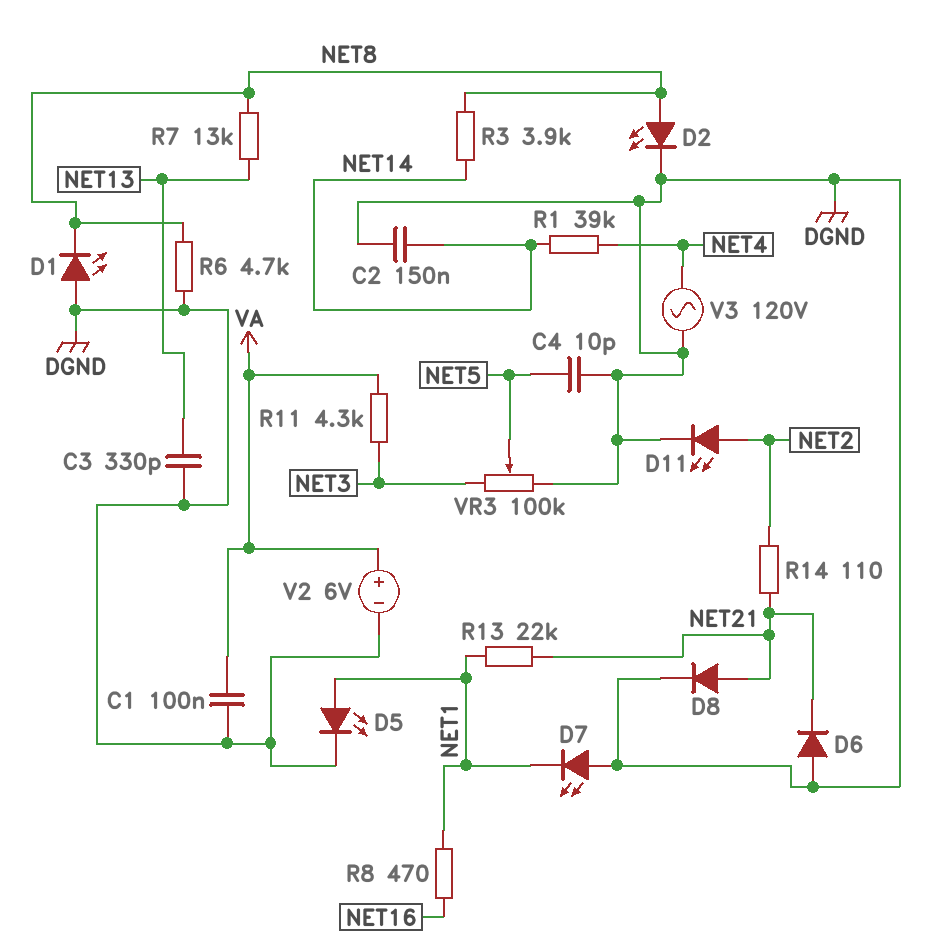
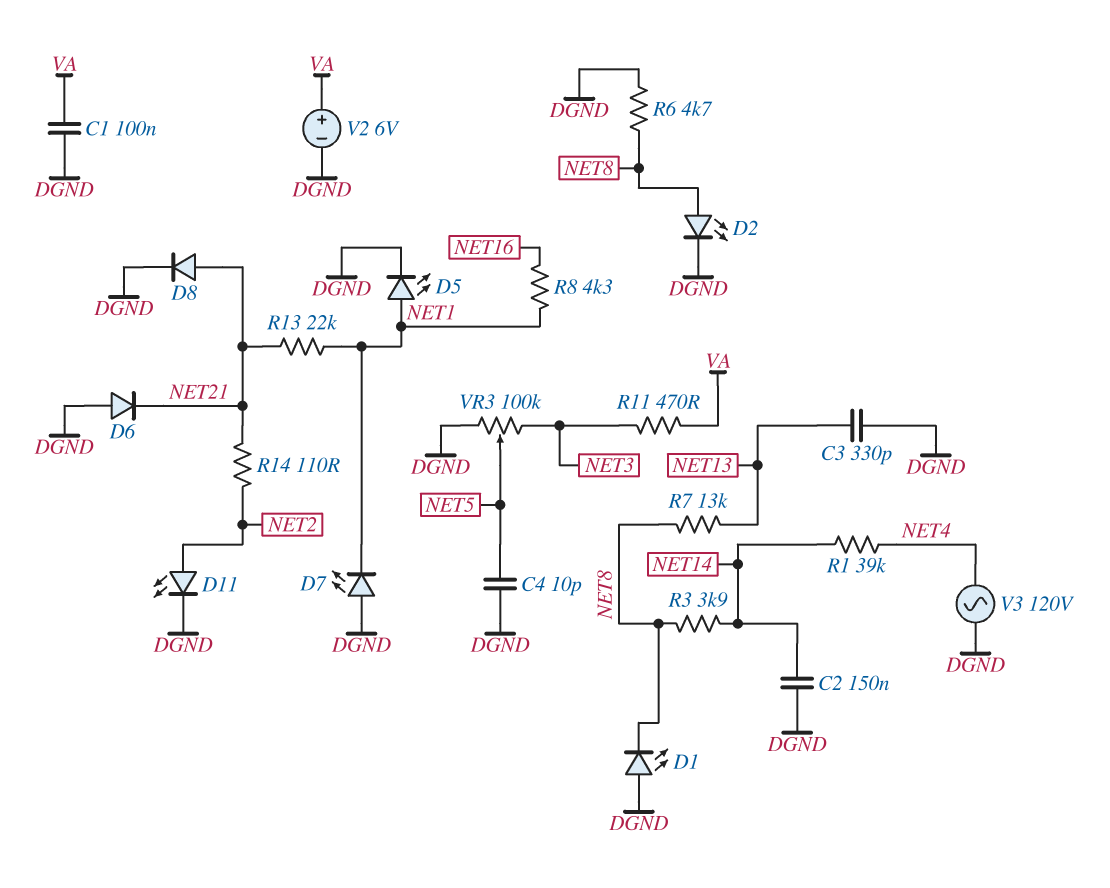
R8: 470 (NET1, NET16) -> 4.3k (NET1, NET16)
R11: 4.3k (NET3, VA) -> 470 (NET3, VA)

